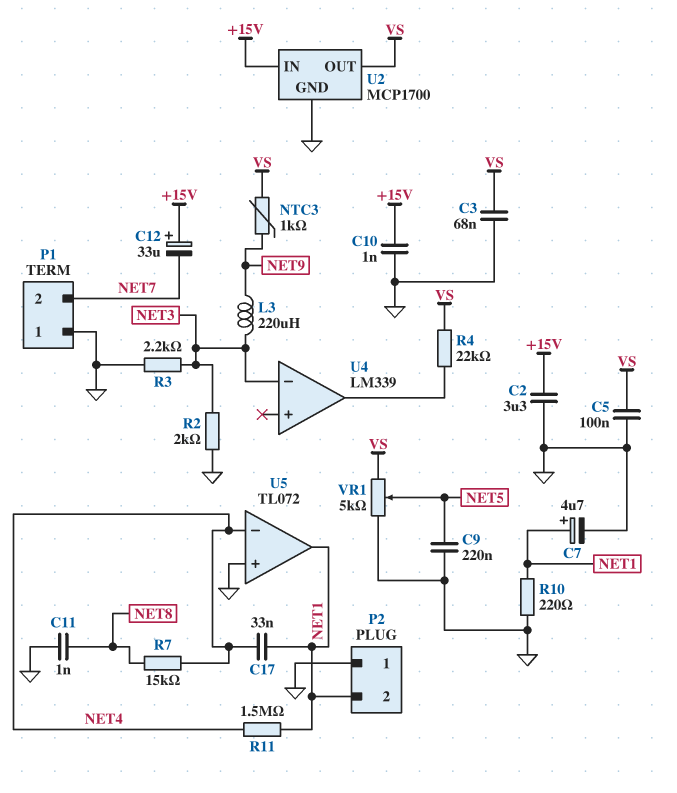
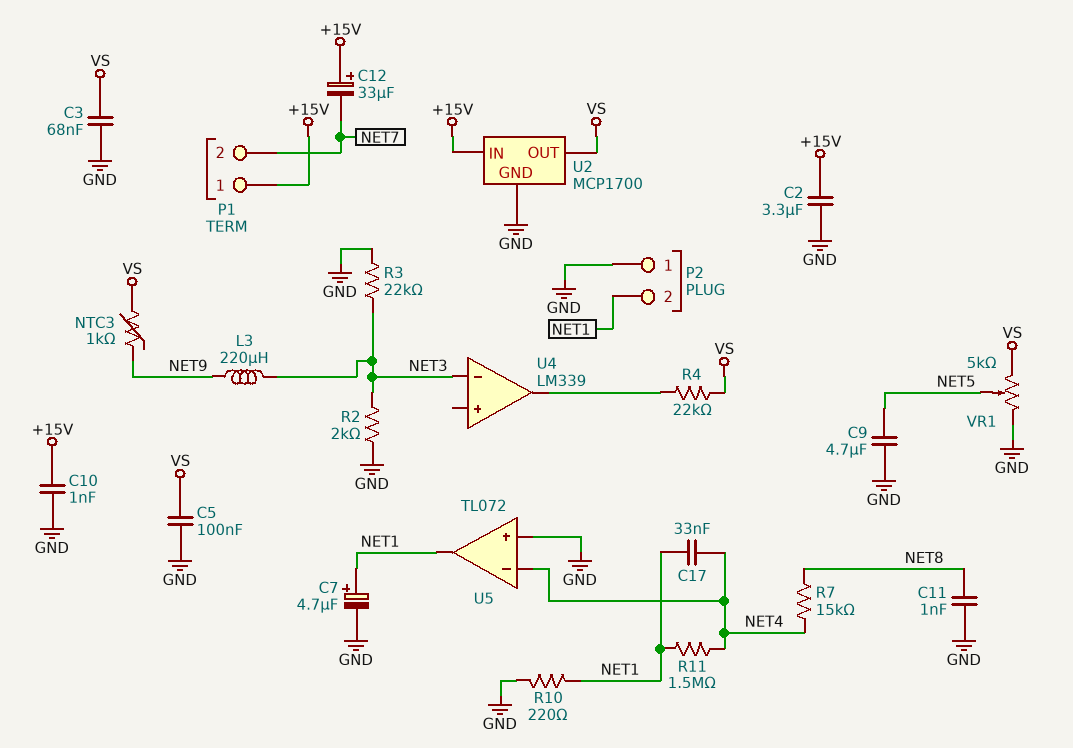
C9: 220nF (GND, NET5) -> 4.7uF (GND, NET5)
P1 pin 1: GND -> +15V
R3: 2.2k (GND, NET3) -> 22k (GND, NET3)

